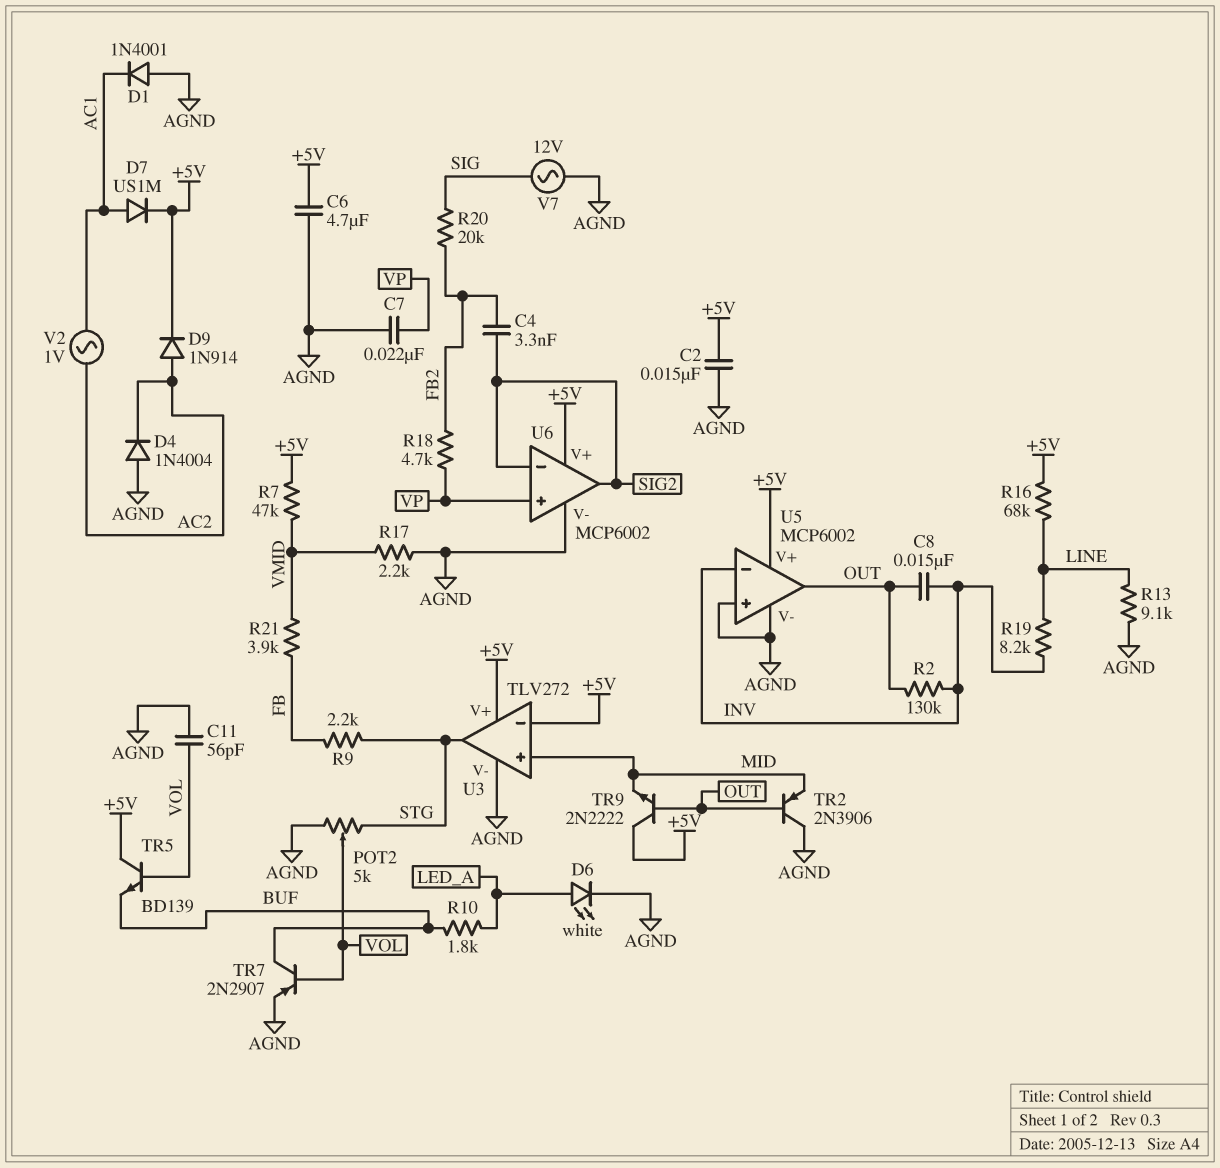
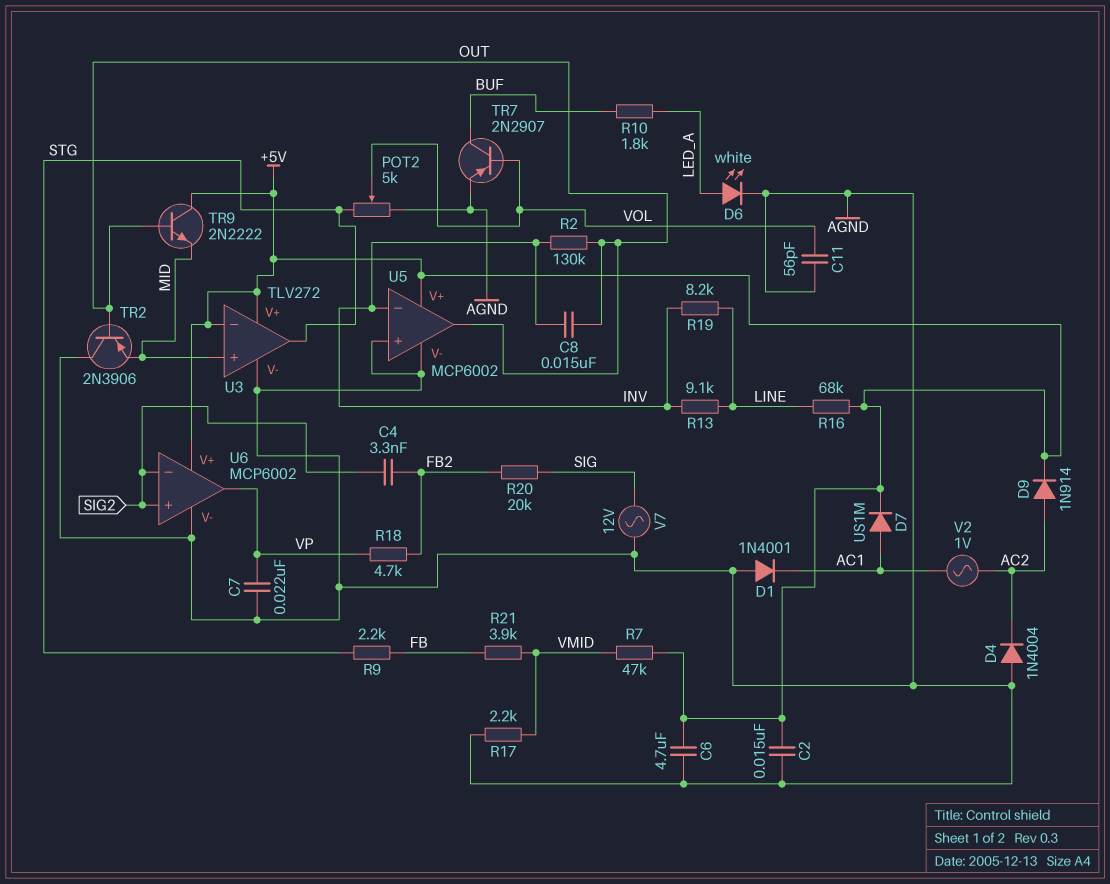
R13: 9.1k (AGND, LINE) -> 9.1k (INV, LINE)
TR5: NPN BD139 (B VOL, C +5V, E BUF) -> none
U6 pin in+: VP -> SIG2
U6 pin out: SIG2 -> VP

